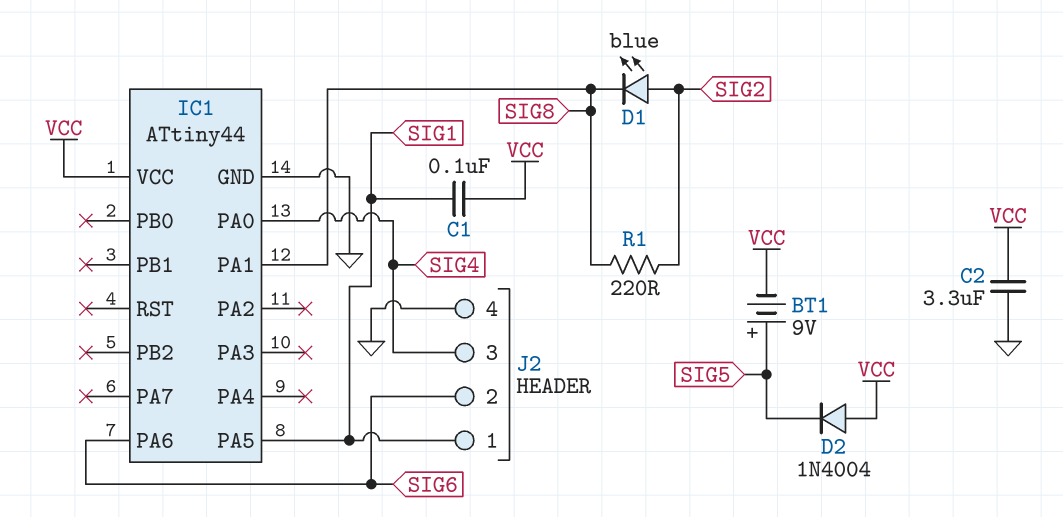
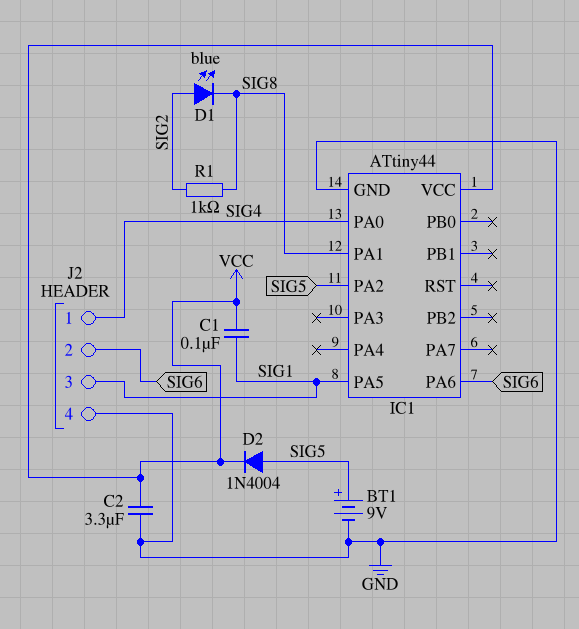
BT1: 9V (plus SIG5, minus VCC) -> 9V (plus SIG5, minus GND)
D2: diode 1N4004 (A VCC, K SIG5) -> diode 1N4004 (A SIG5, K VCC)
IC1 pin PA2: none -> SIG5
J2 pin 1: SIG1 -> SIG4
J2 pin 3: SIG4 -> SIG1
R1: 220 (SIG2, SIG8) -> 1k (SIG2, SIG8)

